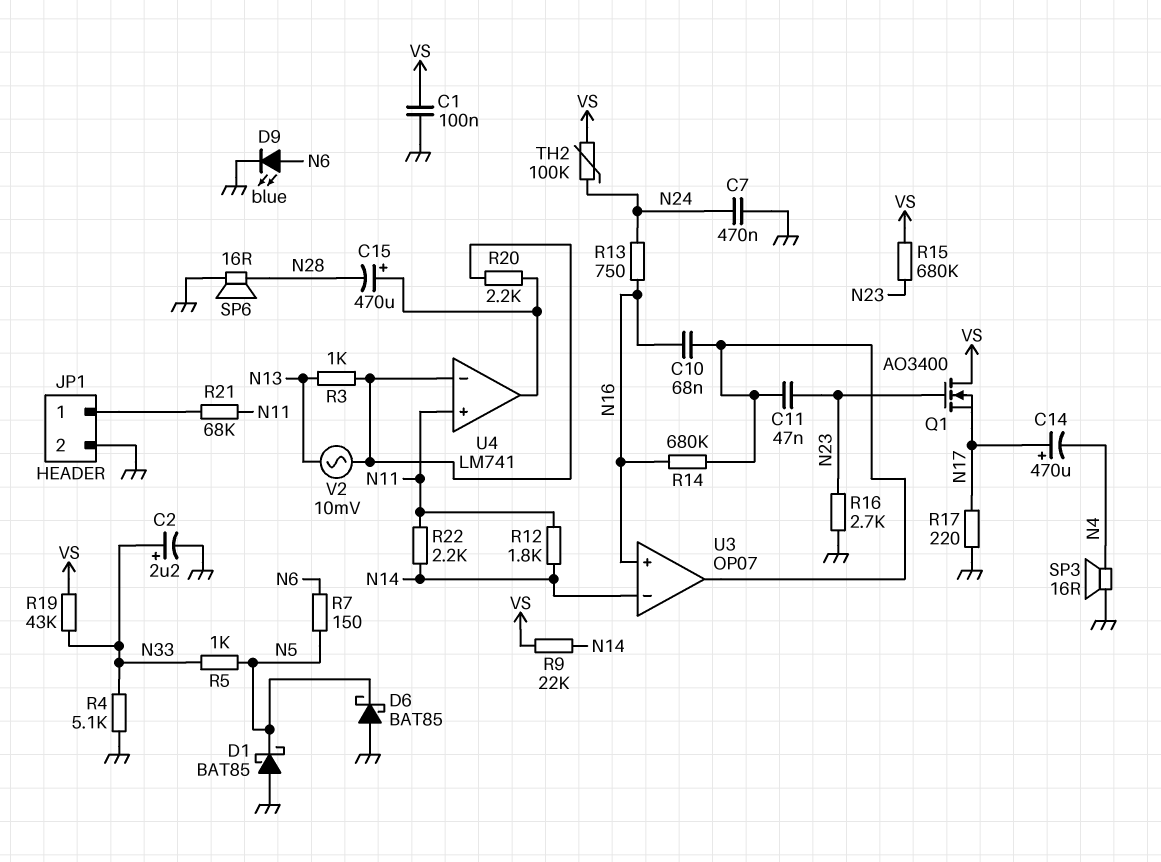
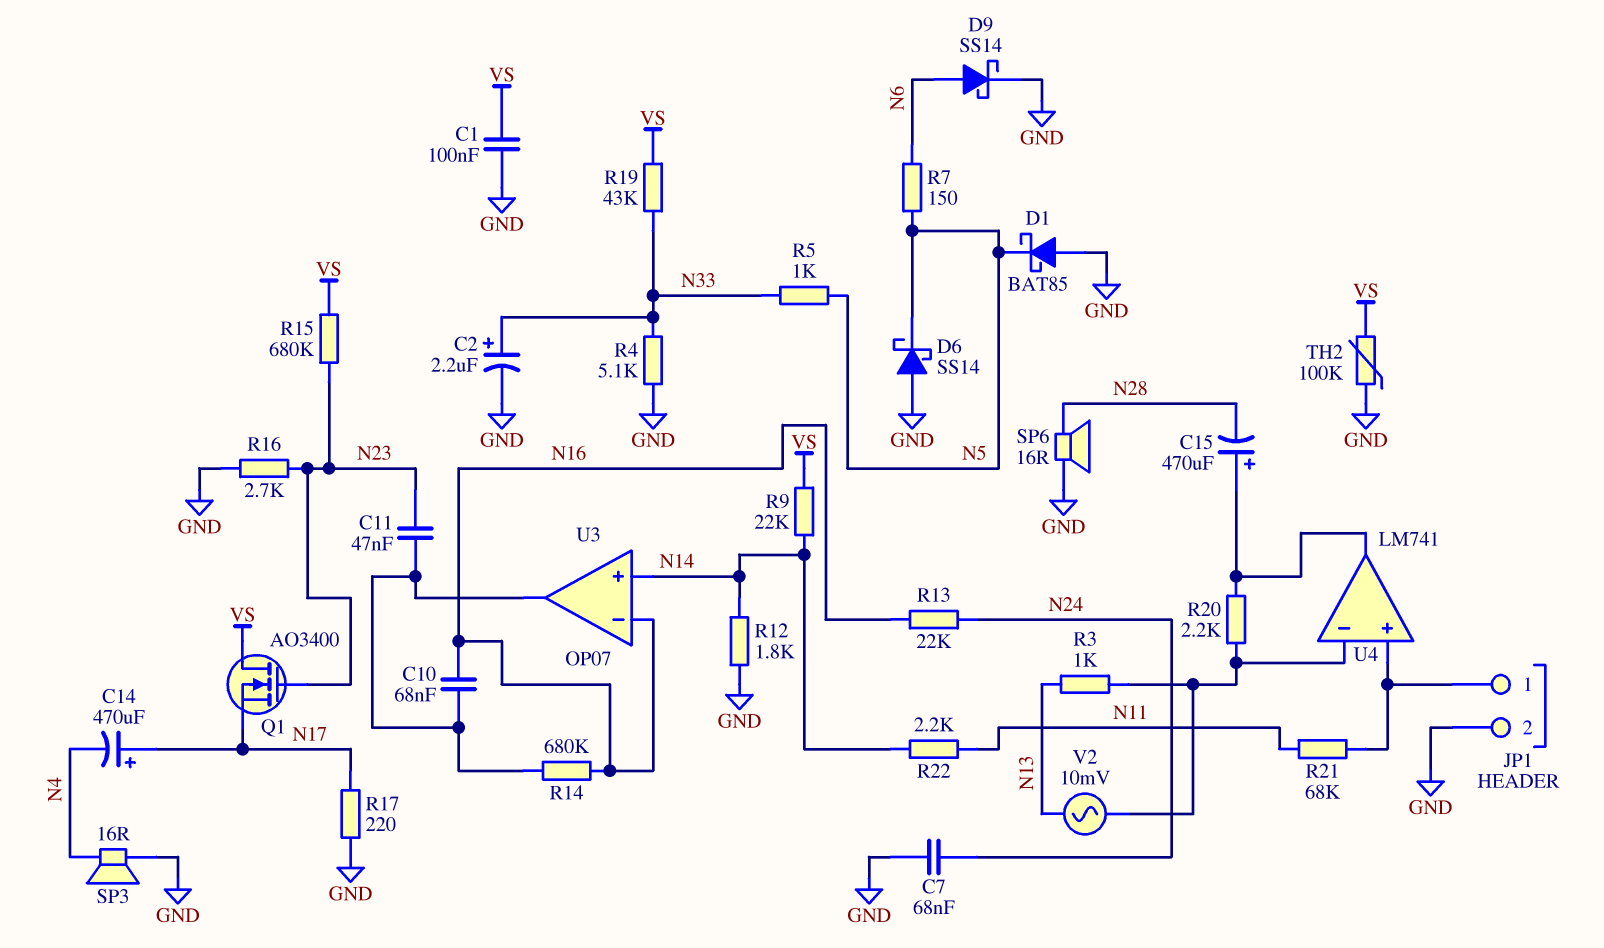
C7: 470nF (GND, N24) -> 68nF (GND, N24)
D6: schottky BAT85 (A GND, K N5) -> schottky SS14 (A GND, K N5)
D9: LED blue (A N6, K GND) -> schottky SS14 (A N6, K GND)
R12: 1.8k (N11, N14) -> 1.8k (GND, N14)
R13: 750 (N16, N24) -> 22k (N16, N24)
TH2: 100k (N24, VS) -> 100k (GND, VS)
U3 pin in+: N16 -> N14
U3 pin in-: N14 -> N16
U4 pin in+: N11 -> JP1/1

